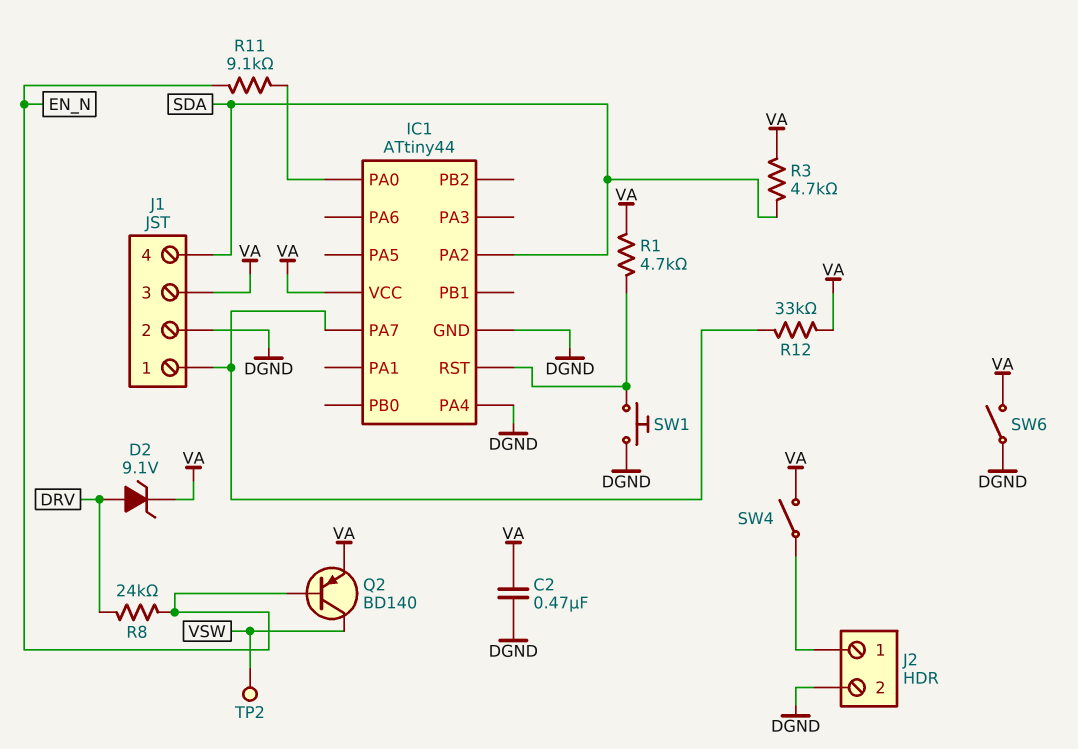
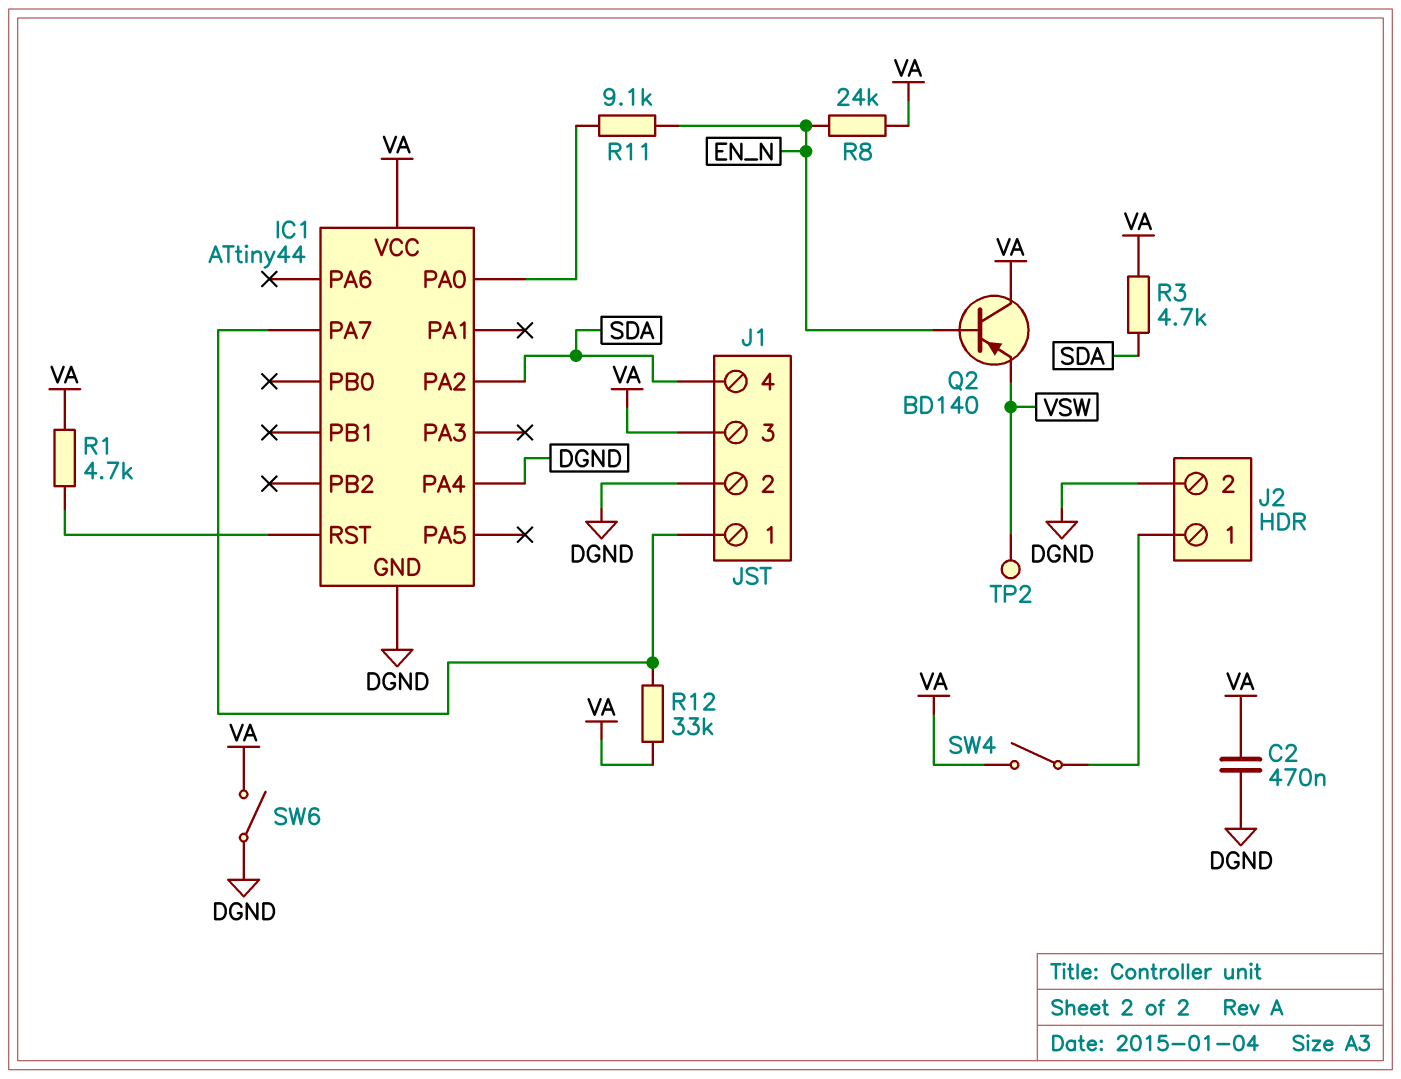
D2: zener 9.1V (A DRV, K VA) -> none
Q2: PNP BD140 (B EN_N, C VSW, E VA) -> PNP BD140 (B EN_N, C VA, E VSW)
R8: 24k (DRV, EN_N) -> 24k (EN_N, VA)
SW1: button (DGND, IC1/RST) -> none

